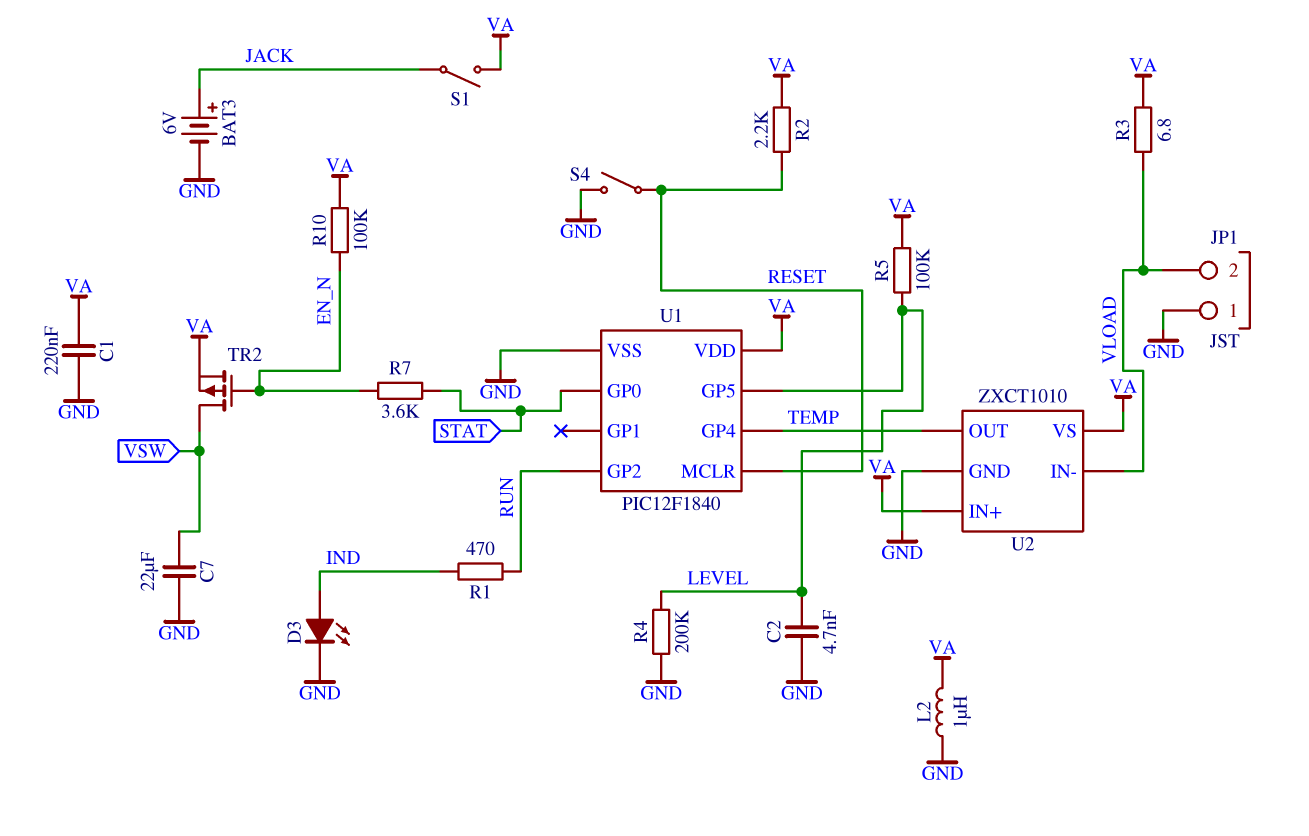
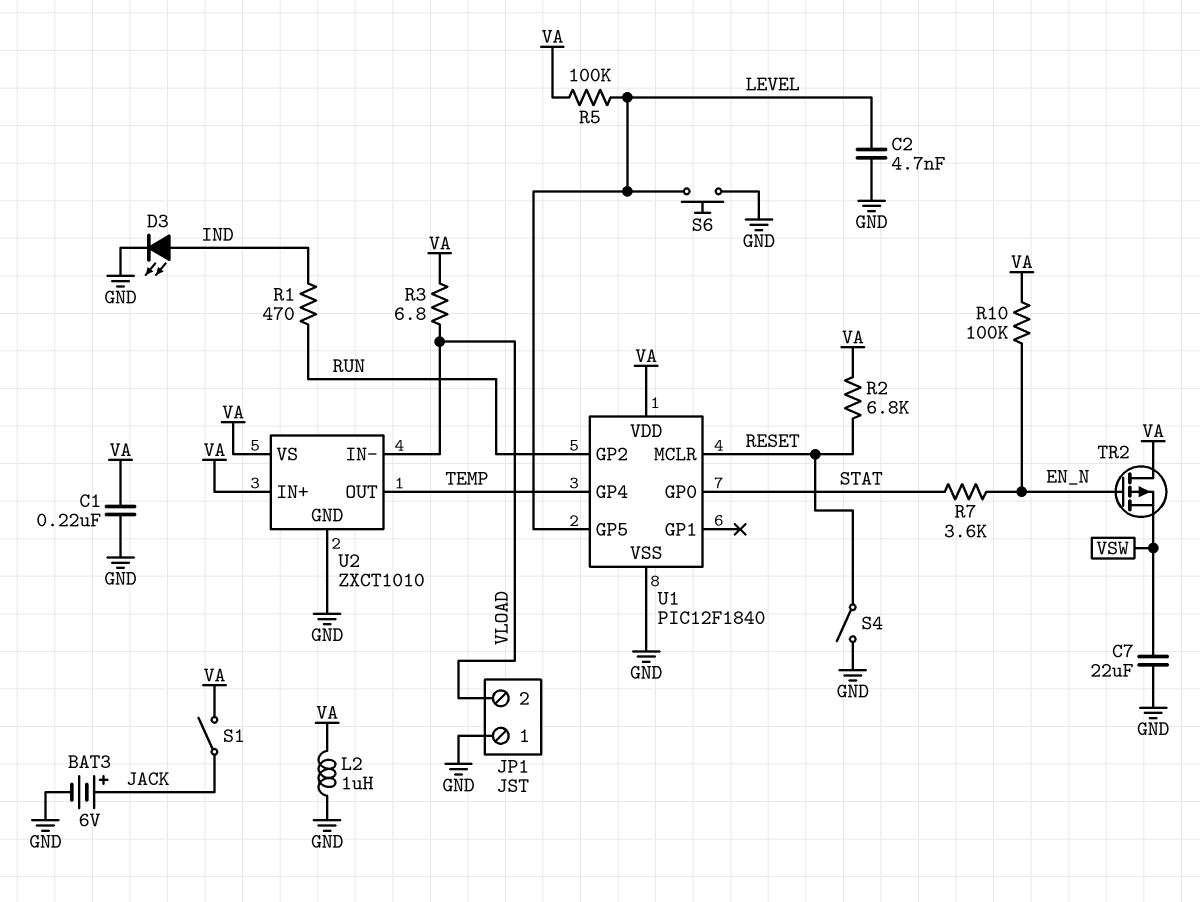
R2: 2.2k (RESET, VA) -> 6.8k (RESET, VA)
R4: 200k (GND, LEVEL) -> none
S6: none -> button (GND, LEVEL)
TR2: PMOS (G EN_N, D VSW, S VA) -> PMOS (G EN_N, D VA, S VSW)

